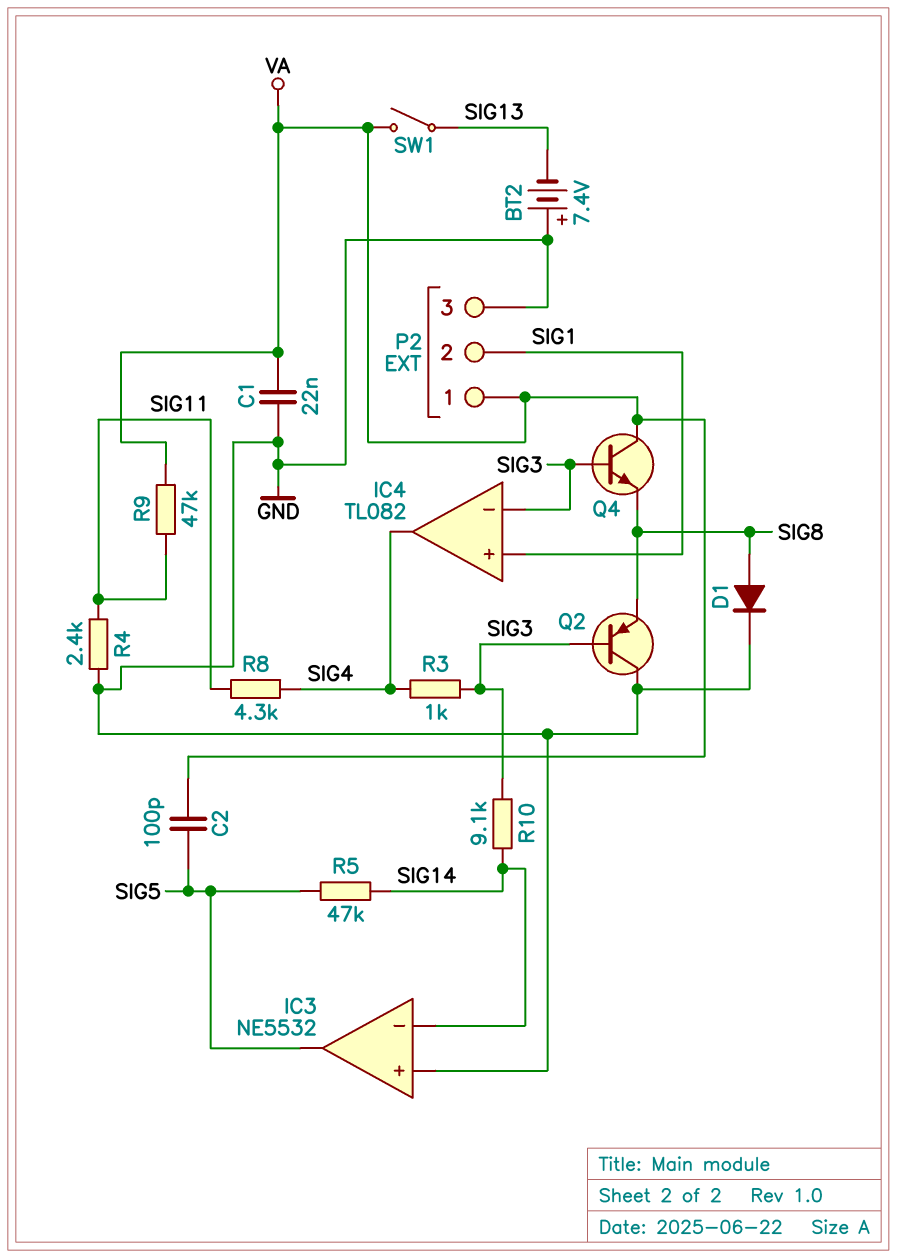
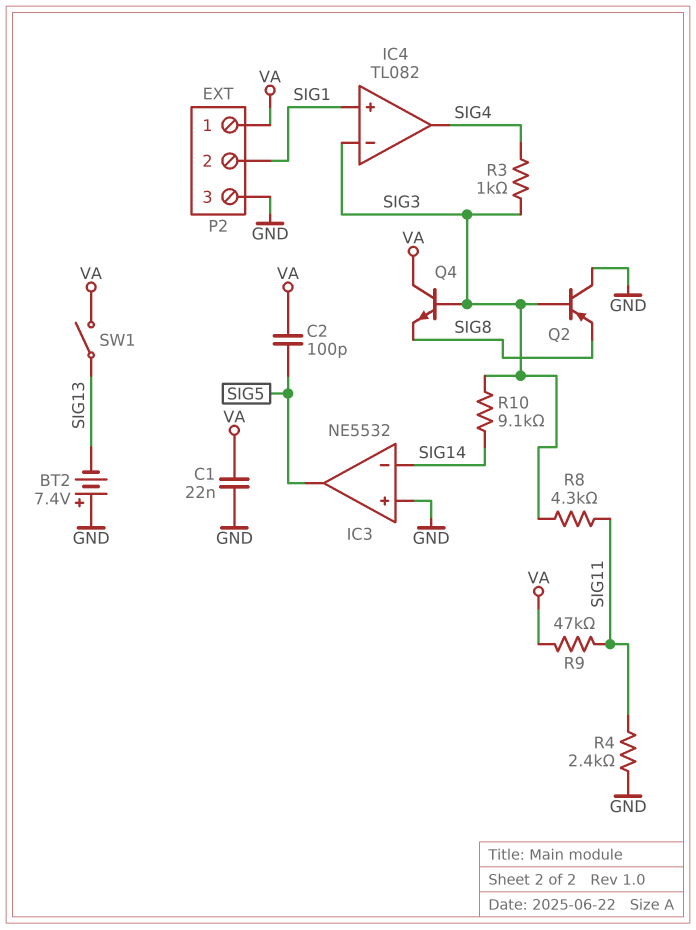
D1: diode (A SIG8, K GND) -> none
R5: 47k (SIG5, SIG14) -> none
R8: 4.3k (SIG4, SIG11) -> 4.3k (SIG3, SIG11)

